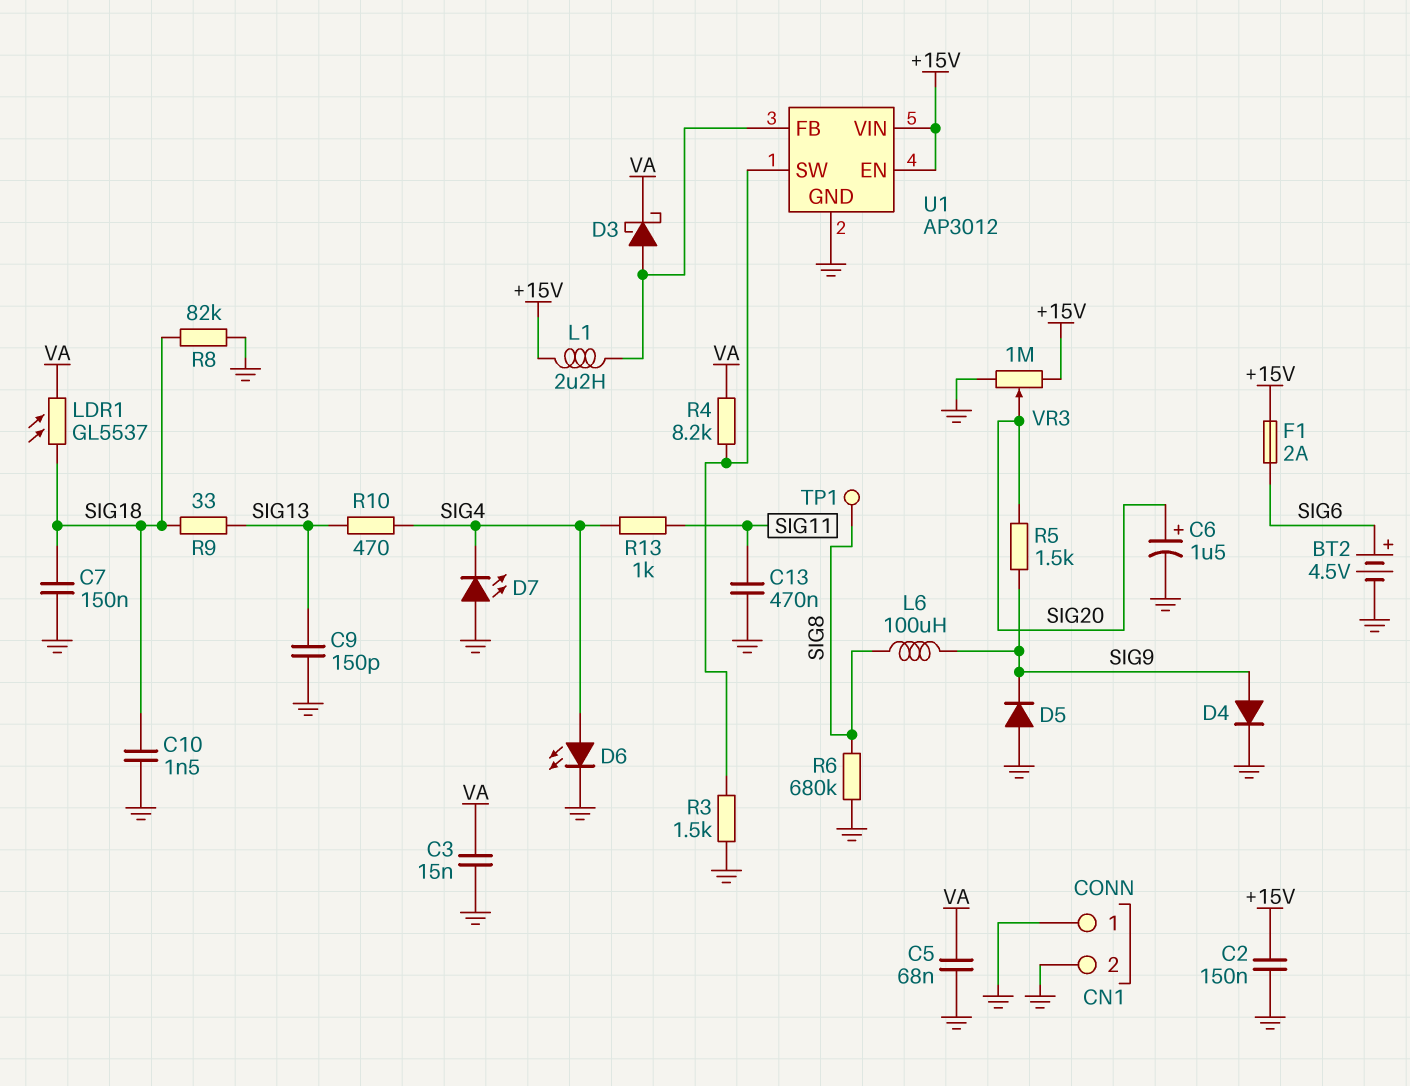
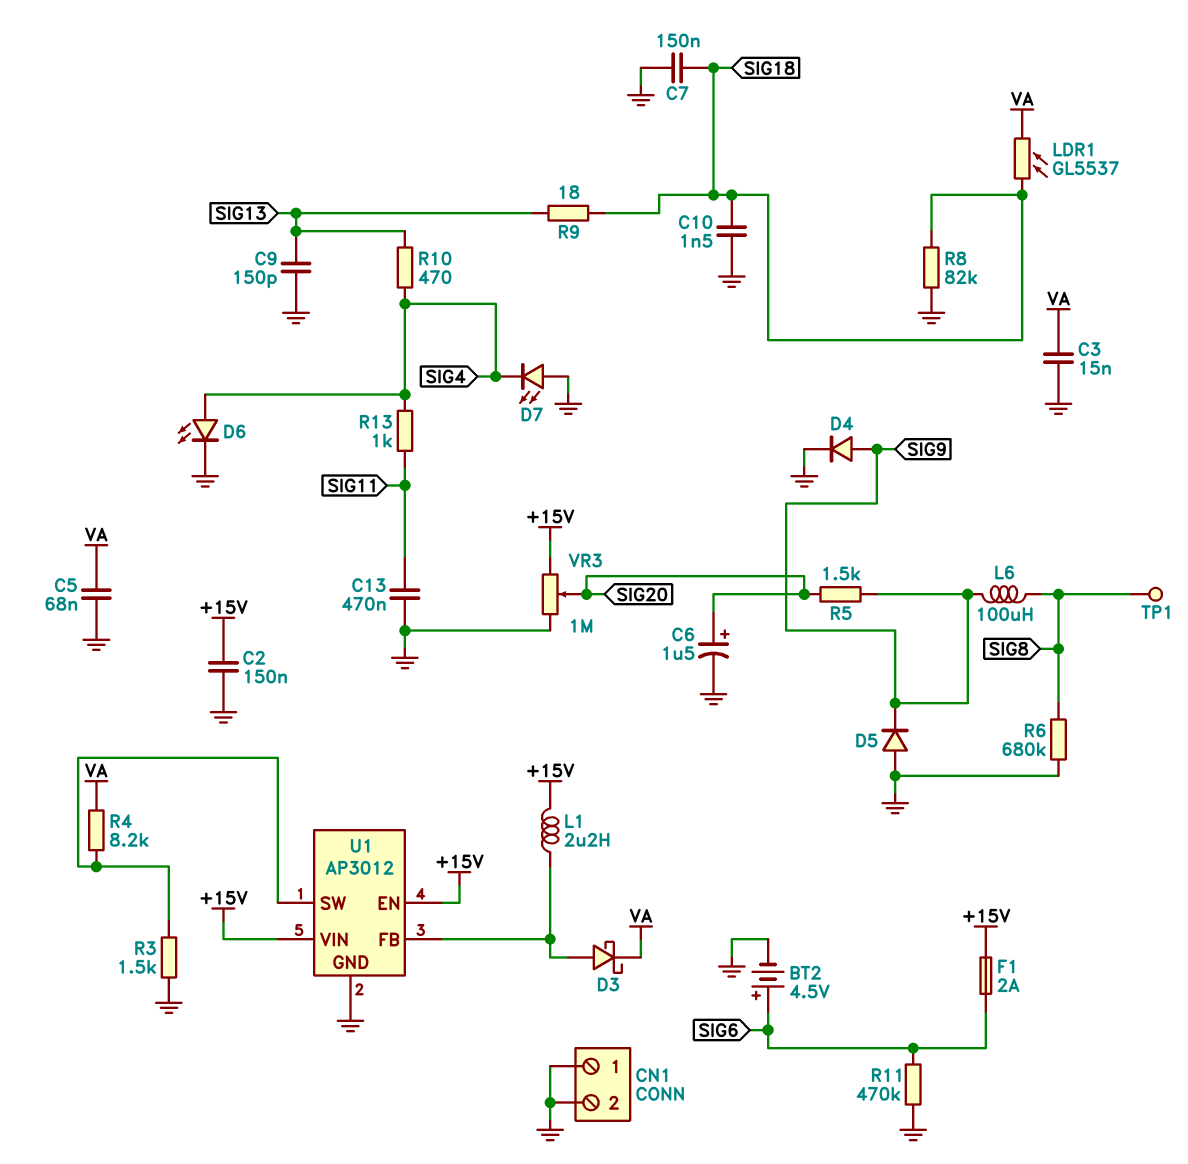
R9: 33 (SIG13, SIG18) -> 18 (SIG13, SIG18)
R11: none -> 470k (GND, SIG6)

